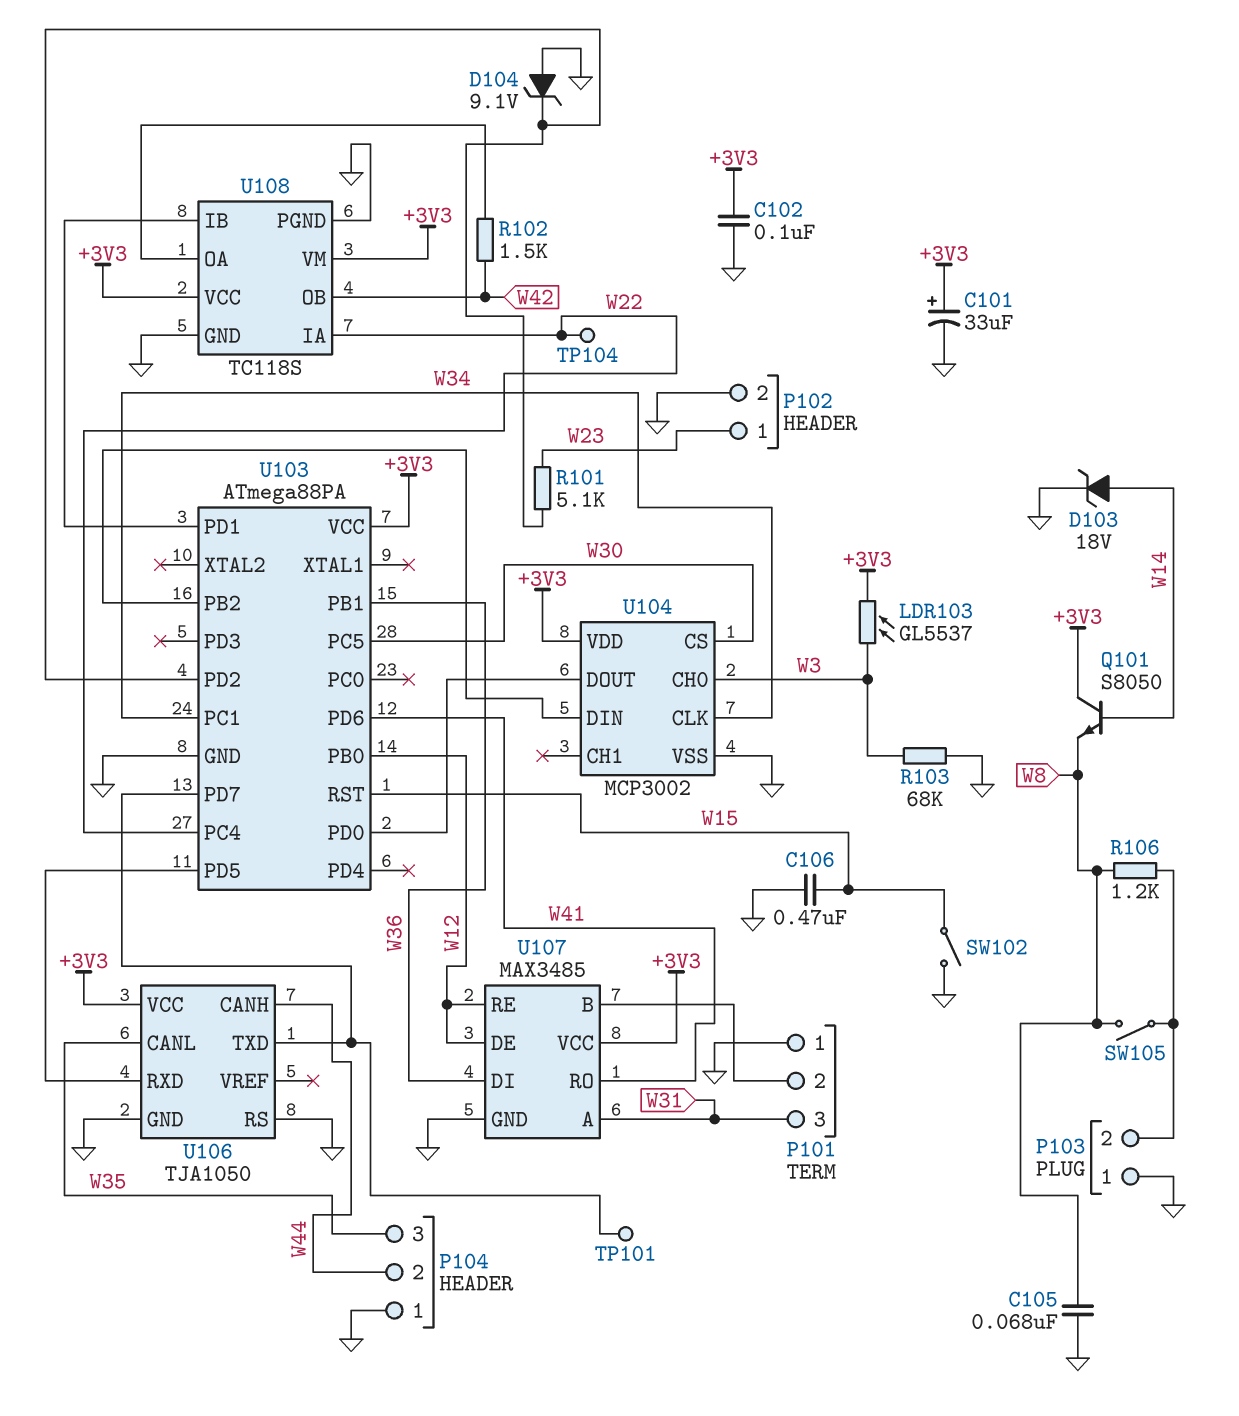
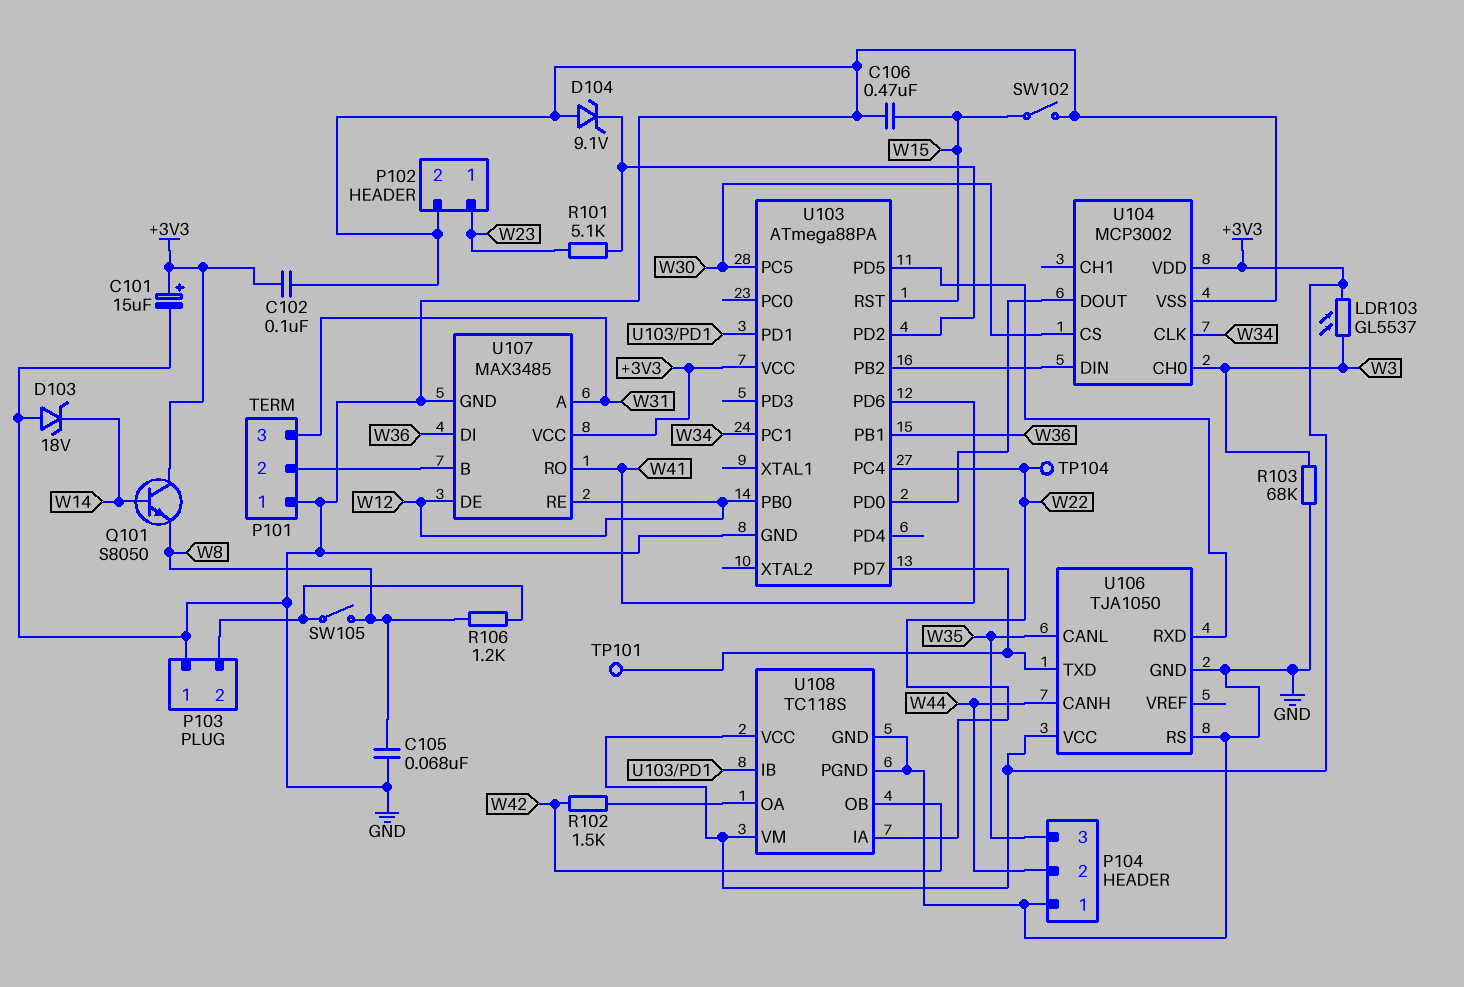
C101: 33uF (plus +3V3, minus GND) -> 15uF (plus +3V3, minus GND)
D103: zener 18V (A W14, K GND) -> zener 18V (A GND, K W14)

